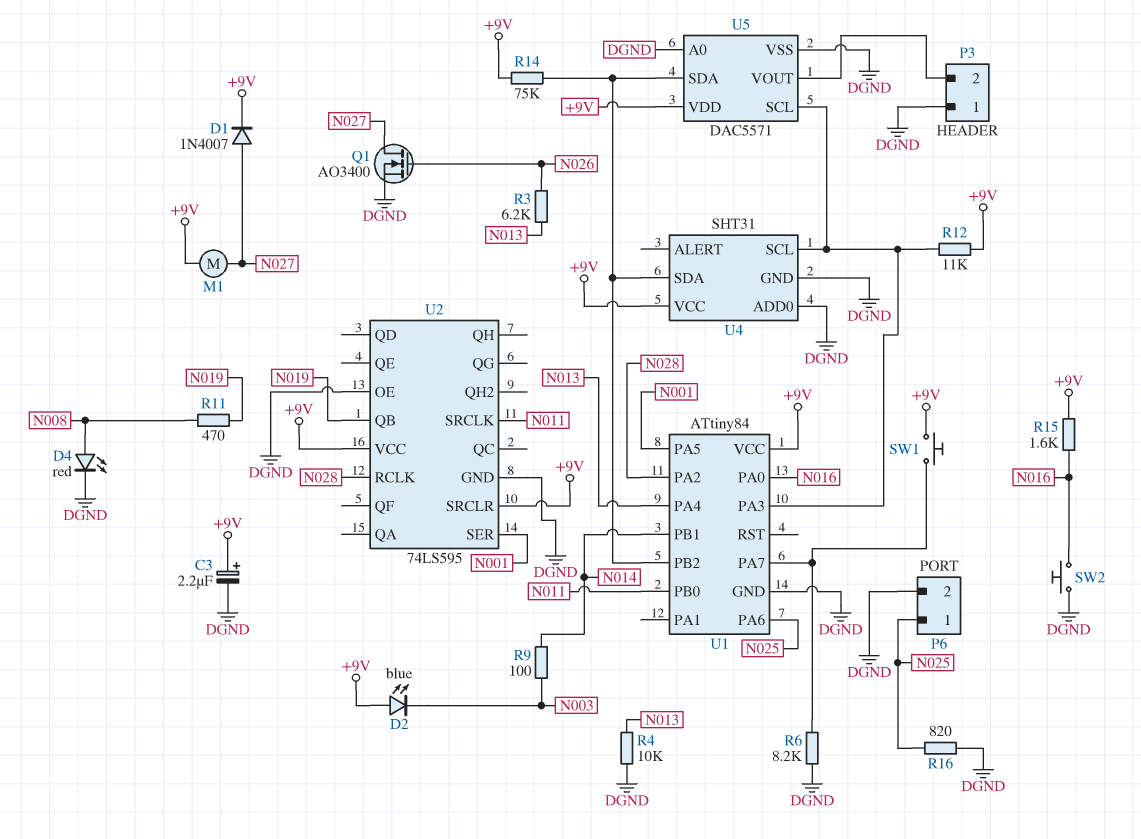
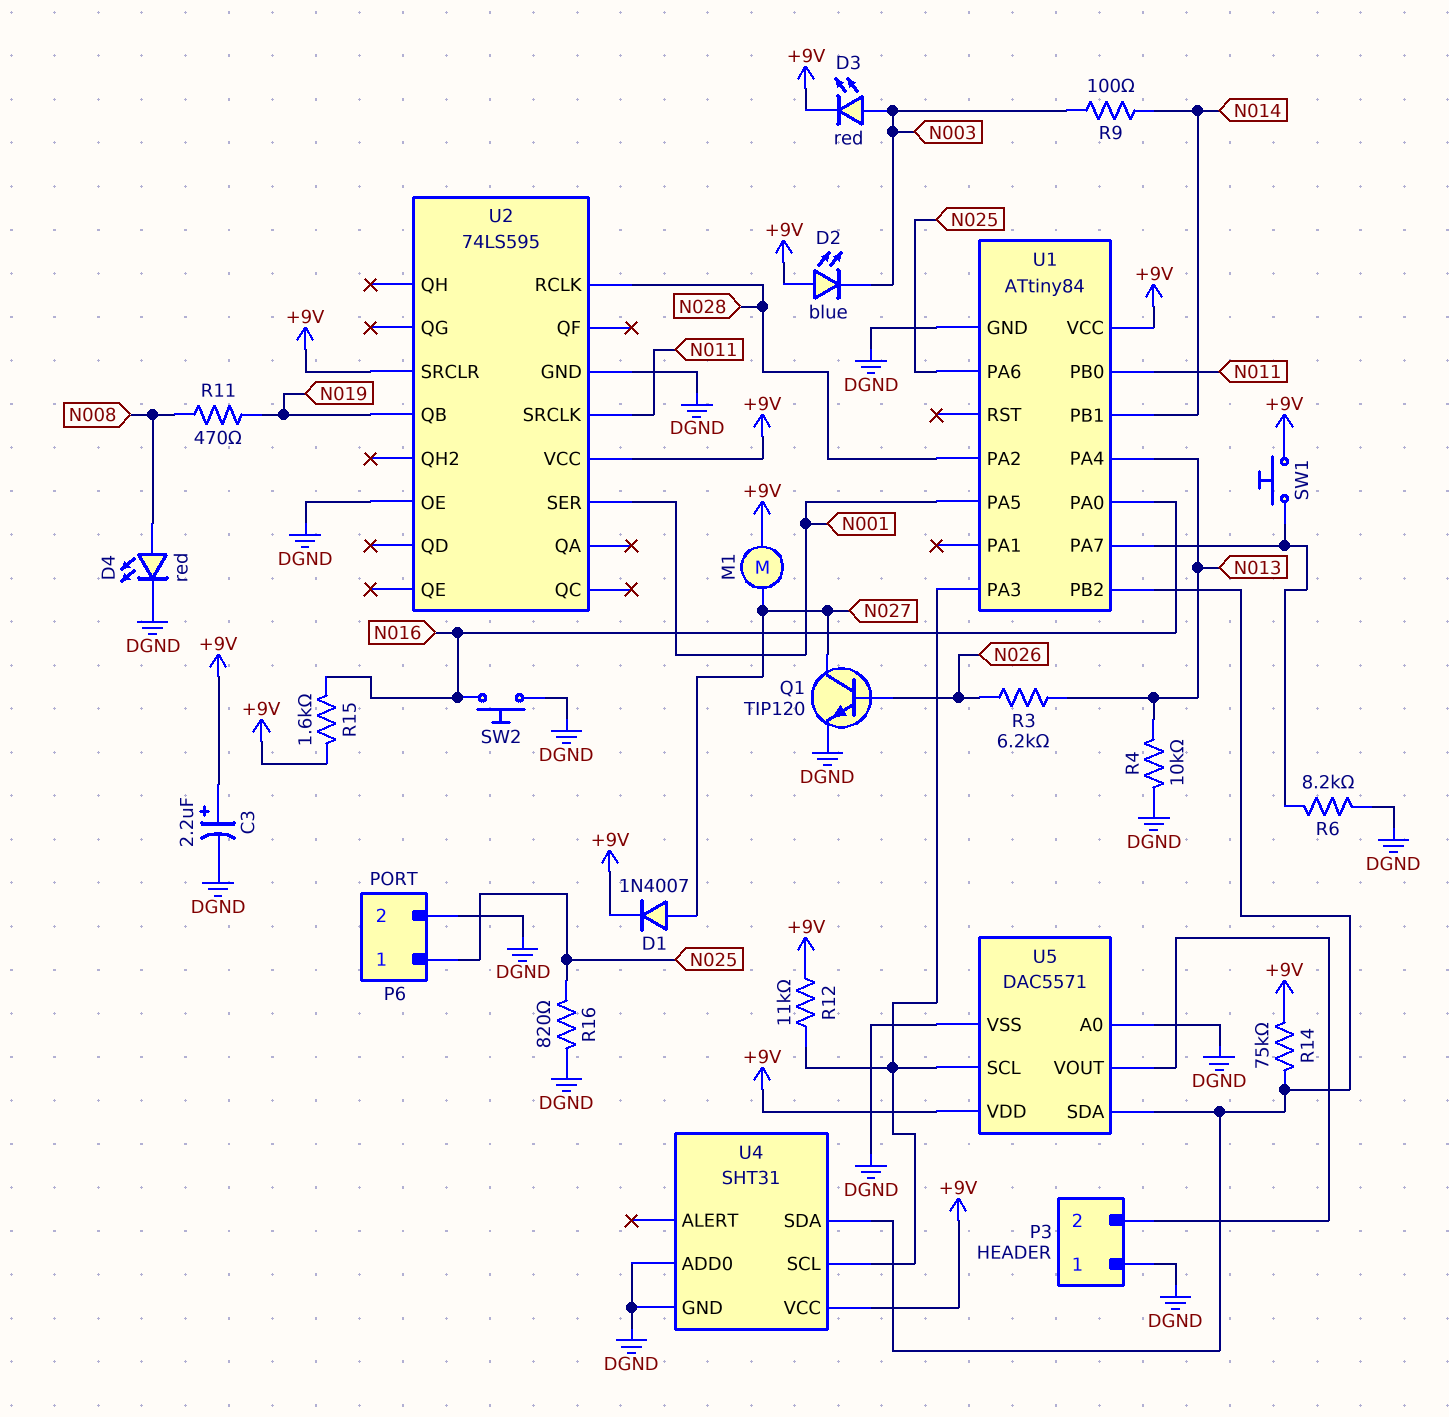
D3: none -> LED red (A N003, K +9V)
Q1: NMOS AO3400 (G N026, D N027, S DGND) -> NPN TIP120 (B N026, C N027, E DGND)

